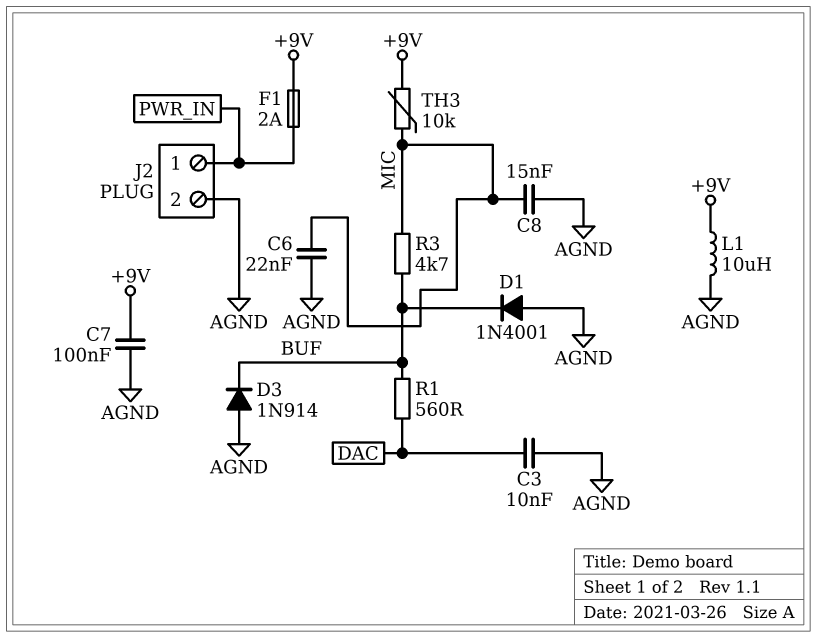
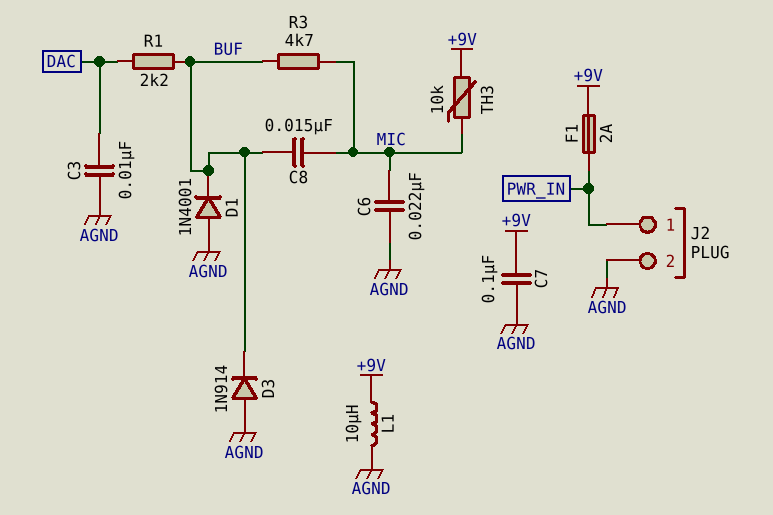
C8: 15nF (AGND, MIC) -> 15nF (BUF, MIC)
R1: 560 (BUF, DAC) -> 2.2k (BUF, DAC)

